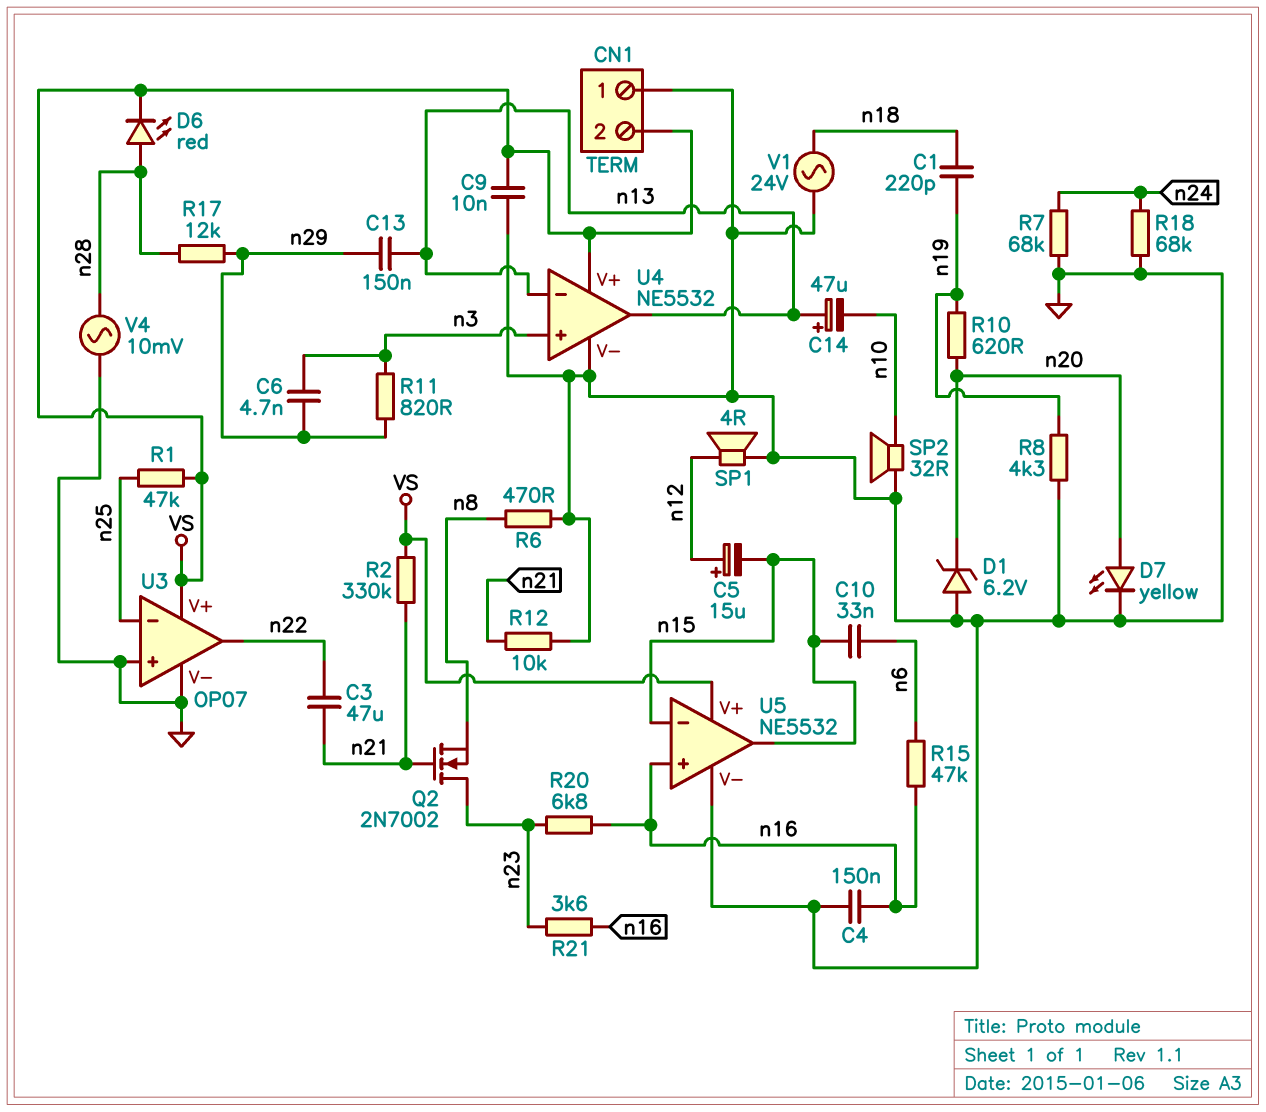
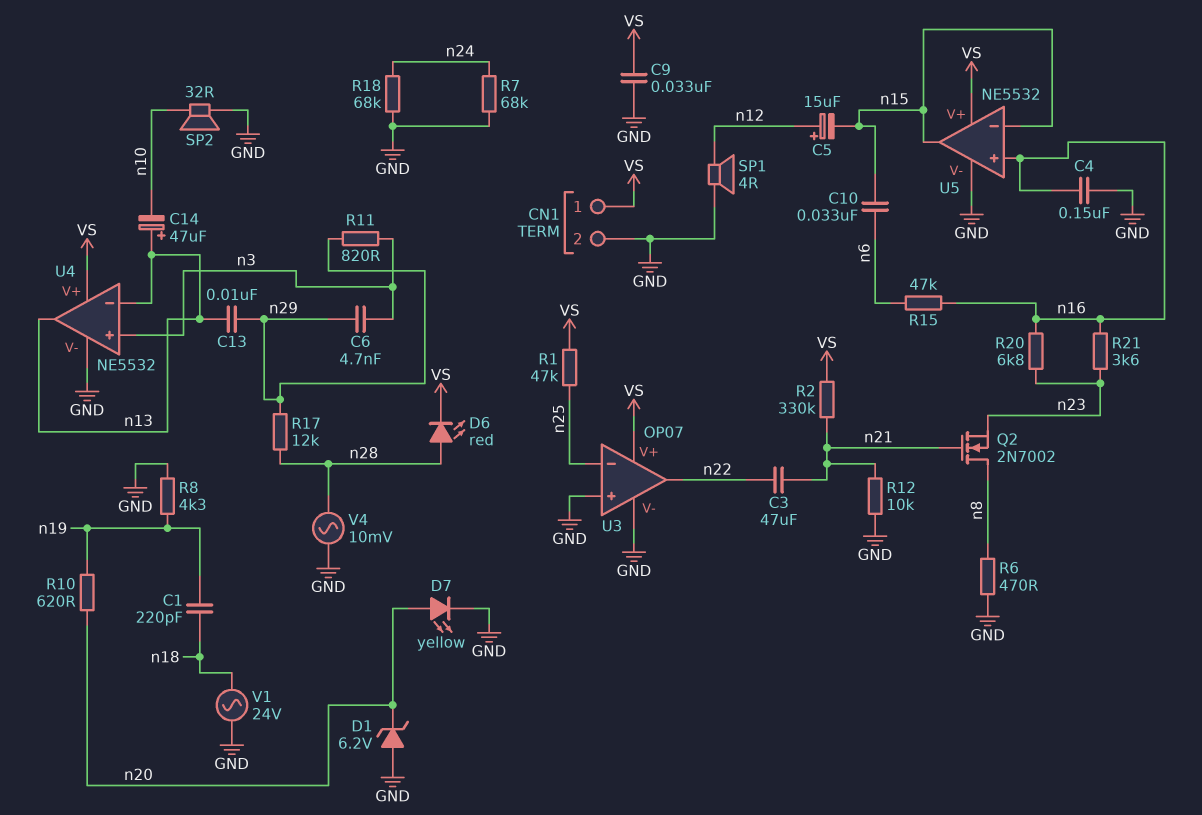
C9: 10nF (GND, VS) -> 33nF (GND, VS)
C13: 150nF (n13, n29) -> 10nF (n13, n29)
CN1 pin 1: GND -> VS
CN1 pin 2: VS -> GND
Q2: NMOS 2N7002 (G n21, D n23, S n8) -> NMOS 2N7002 (G n21, D n8, S n23)

